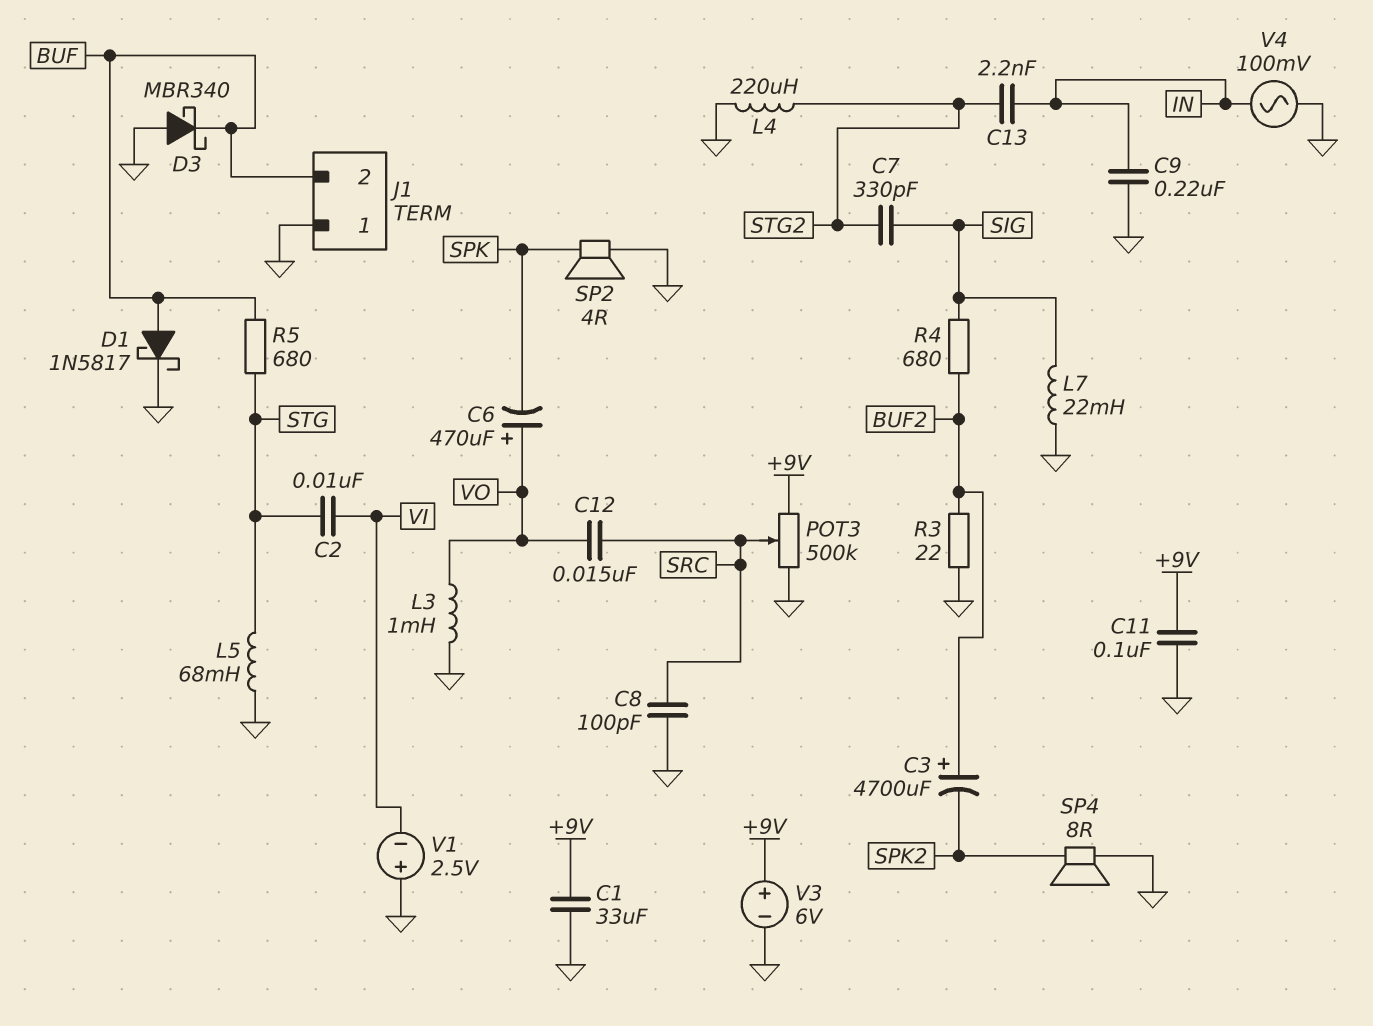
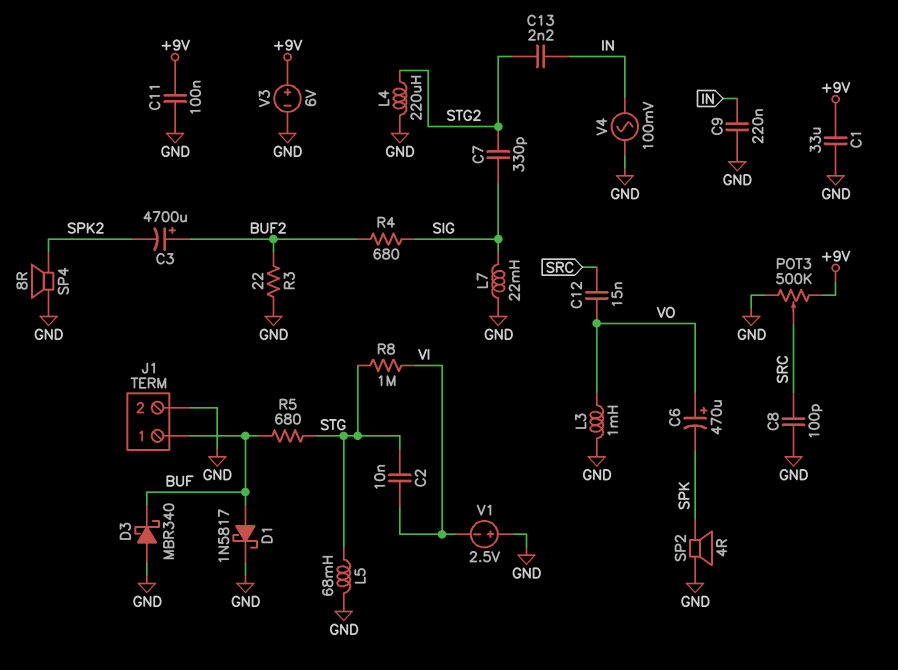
J1 pin 1: GND -> BUF
J1 pin 2: BUF -> GND
R8: none -> 1M (STG, VI)

